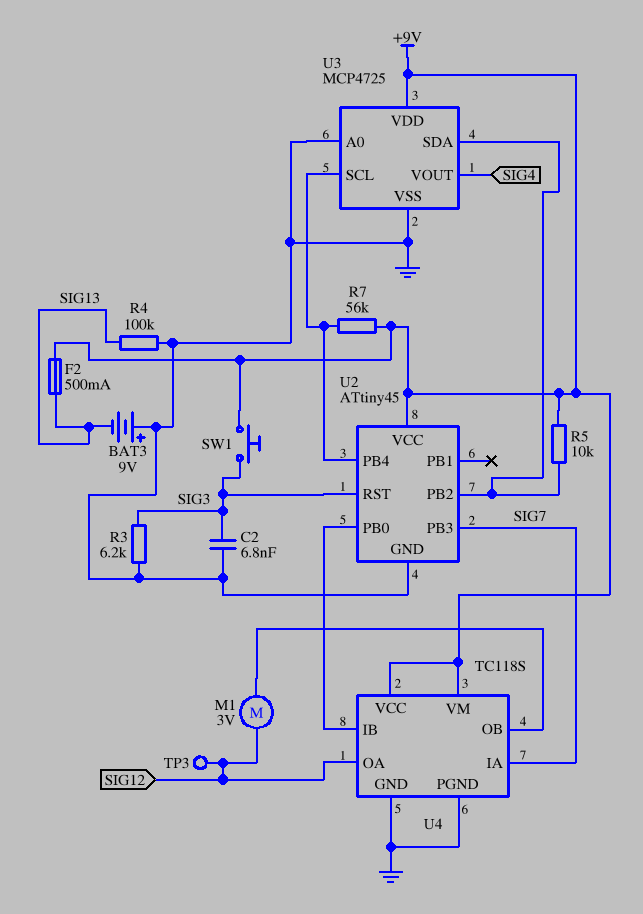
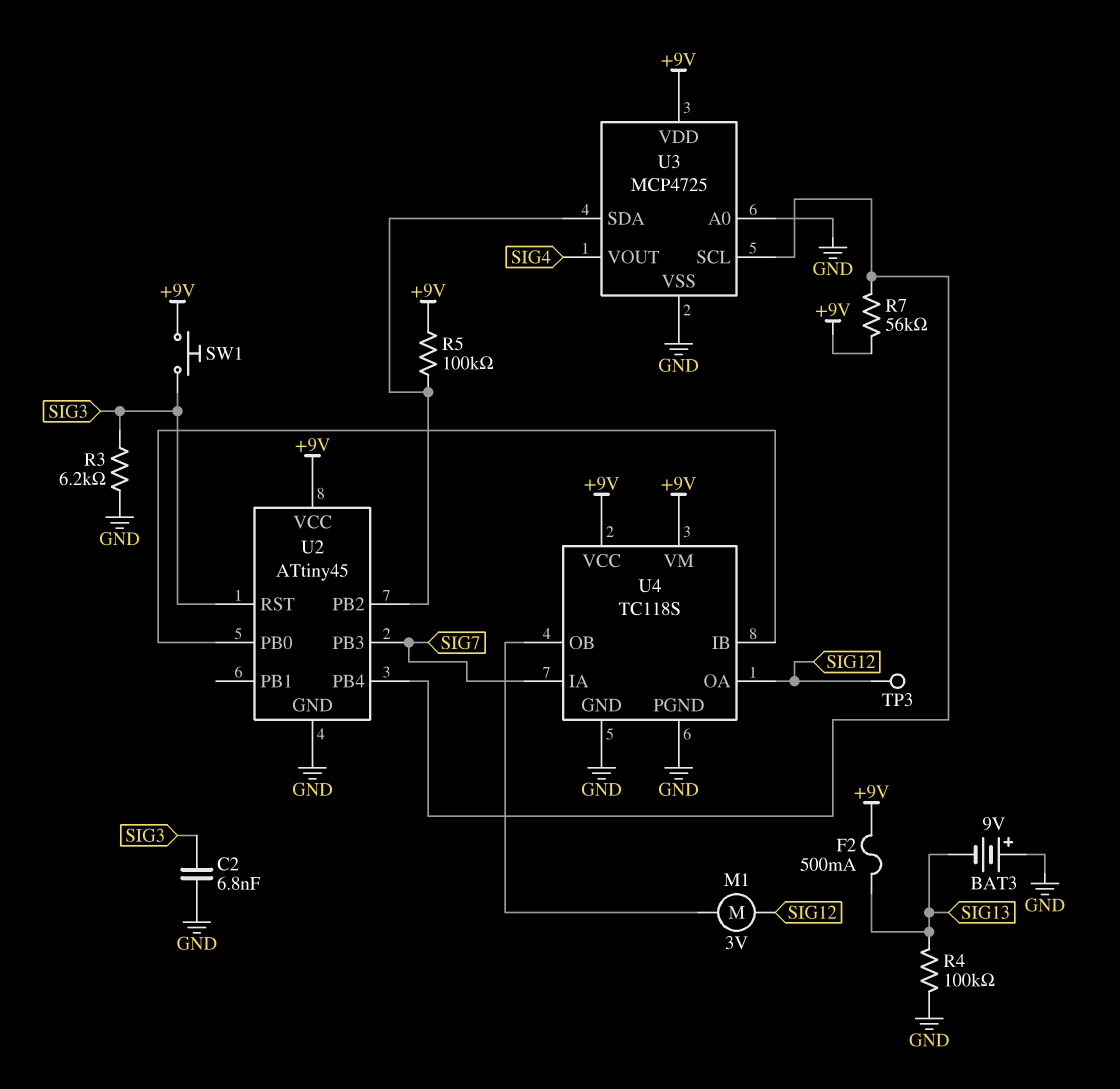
R5: 10k (+9V, U2/PB2) -> 100k (+9V, U2/PB2)

